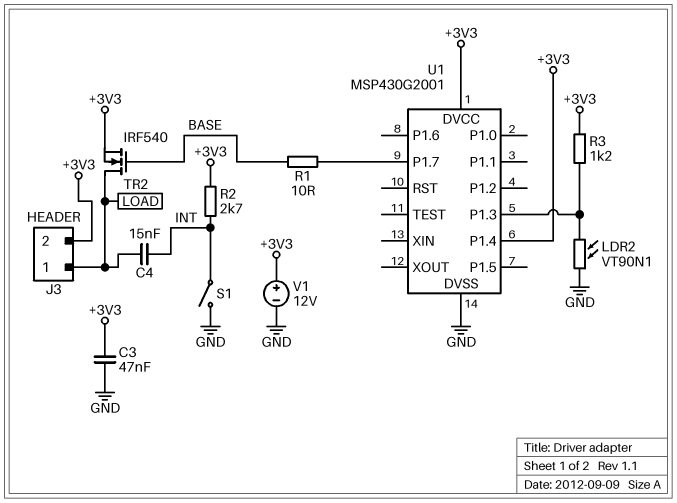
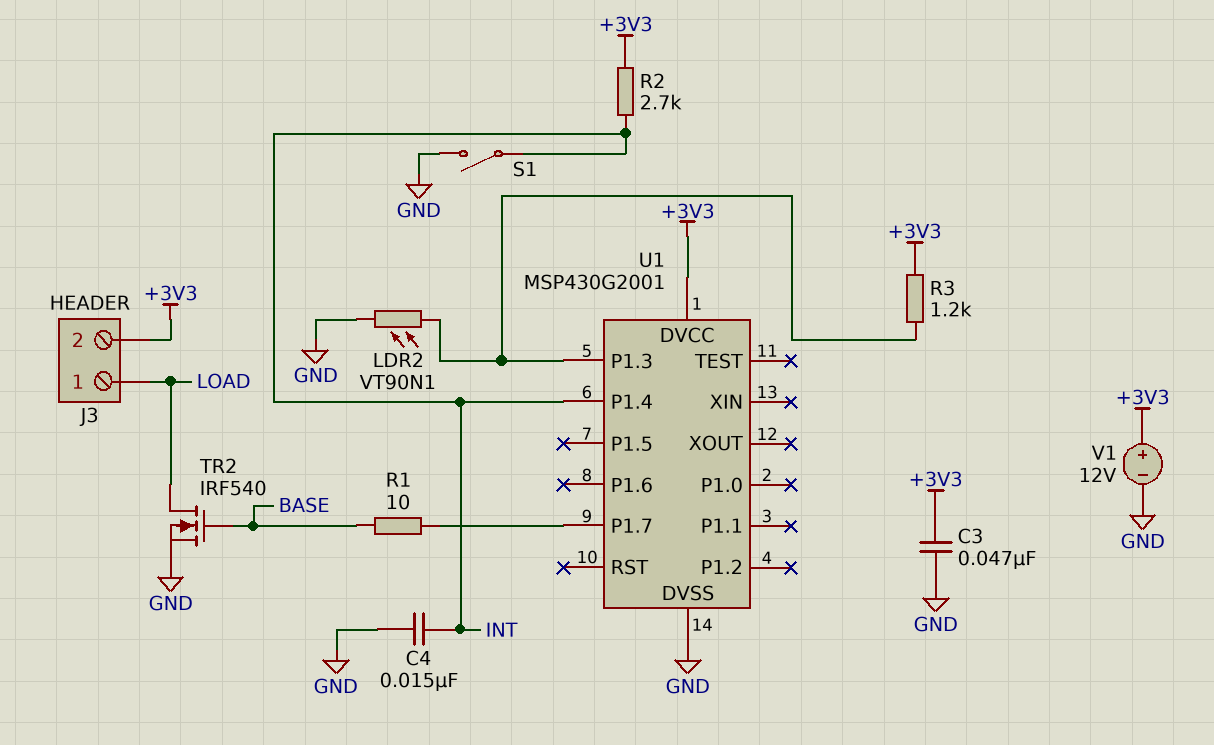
C4: 15nF (INT, LOAD) -> 15nF (GND, INT)
TR2: NMOS IRF540 (G BASE, D LOAD, S +3V3) -> NMOS IRF540 (G BASE, D LOAD, S GND)
U1 pin P1.4: +3V3 -> INT

